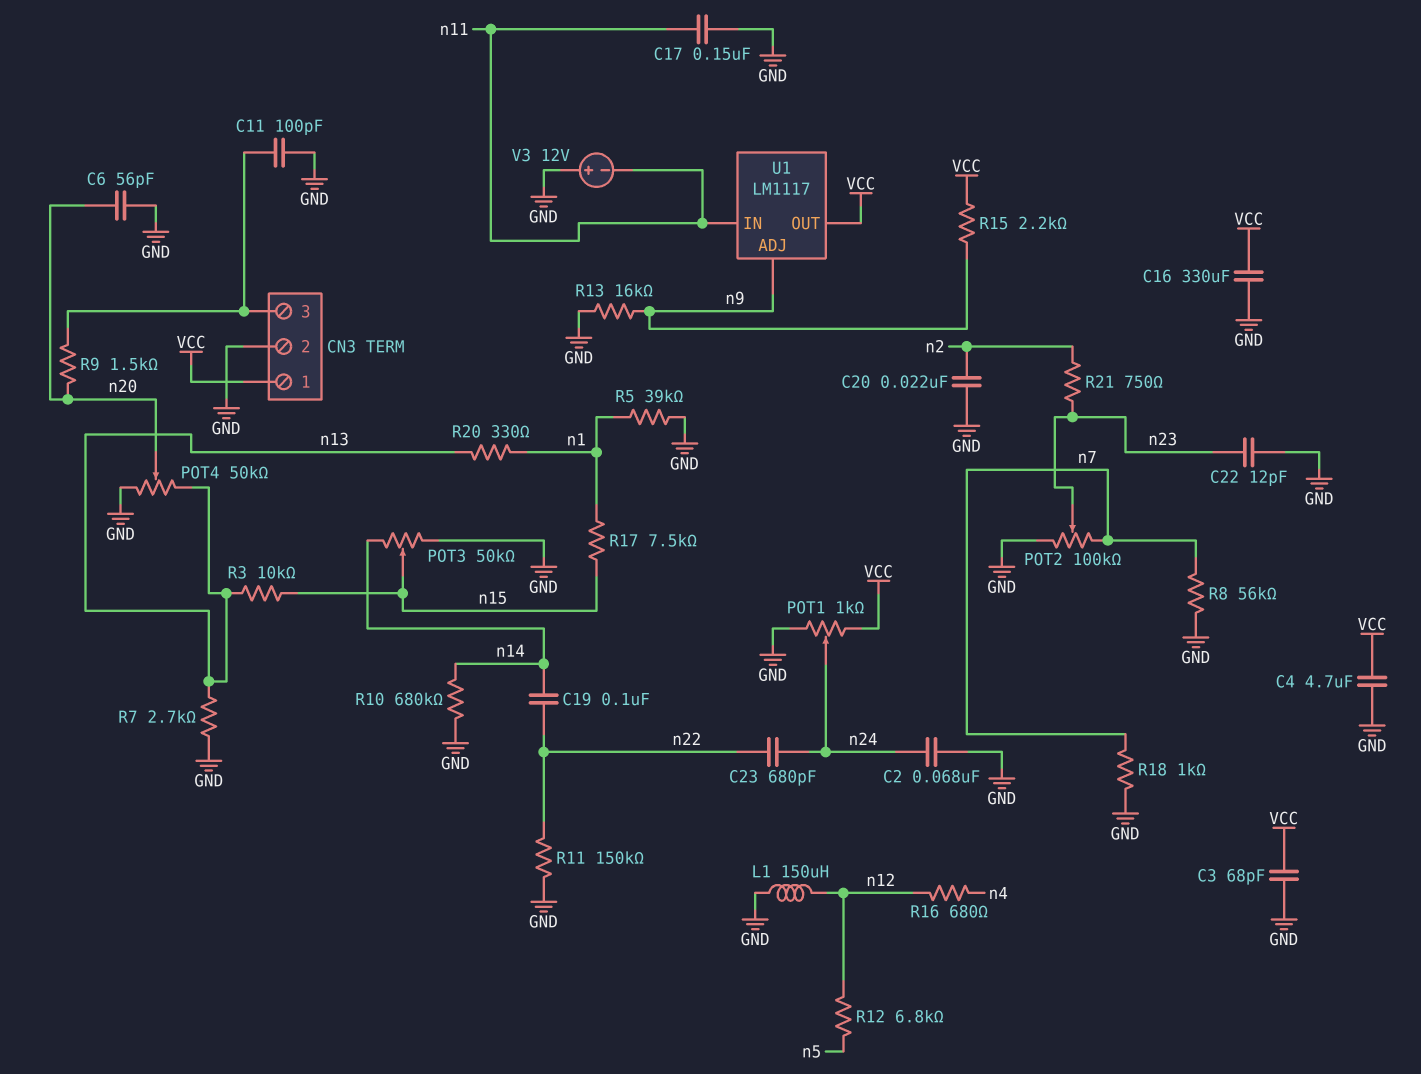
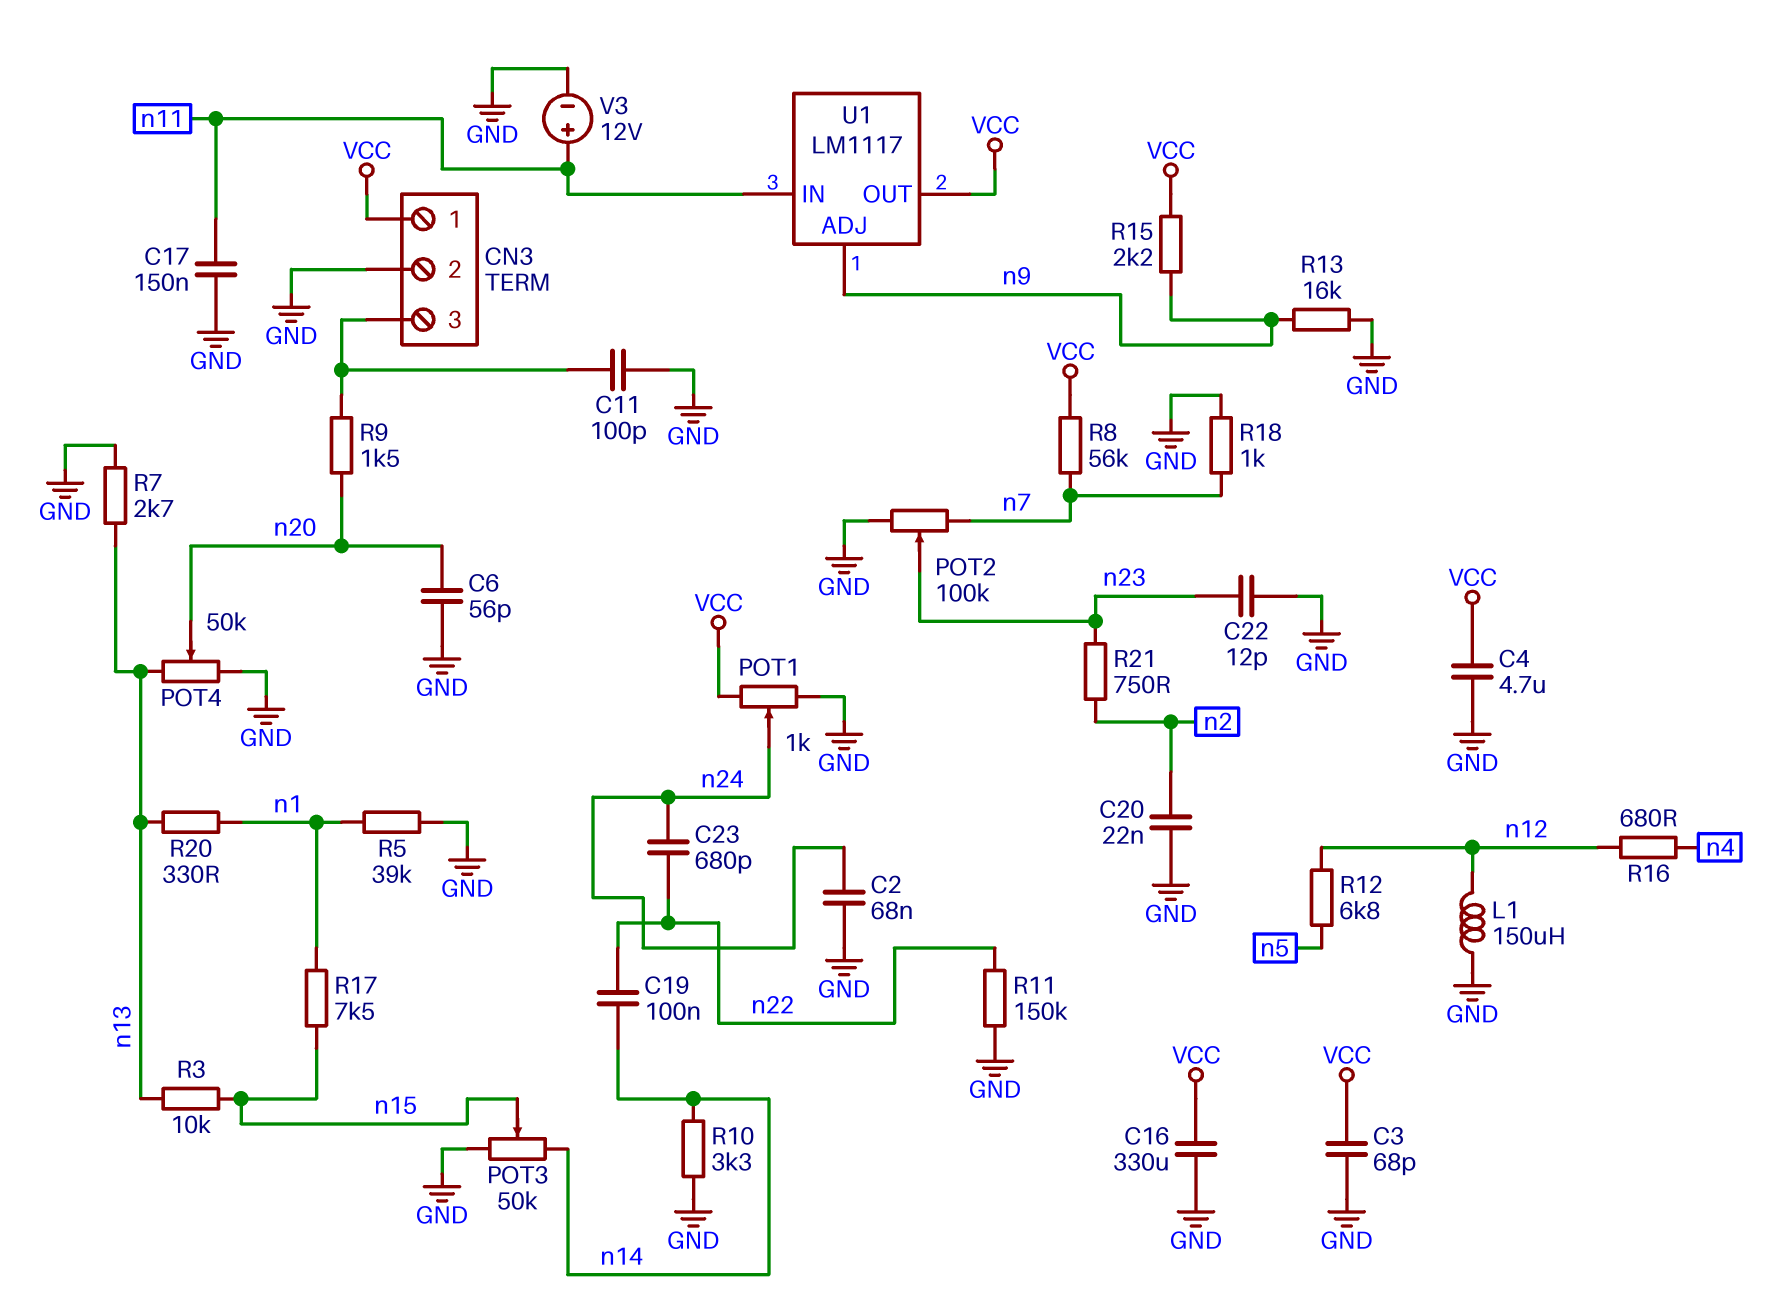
R8: 56k (GND, n7) -> 56k (VCC, n7)
R10: 680k (GND, n14) -> 3.3k (GND, n14)
V3: 12V (plus GND, minus n11) -> 12V (plus n11, minus GND)

